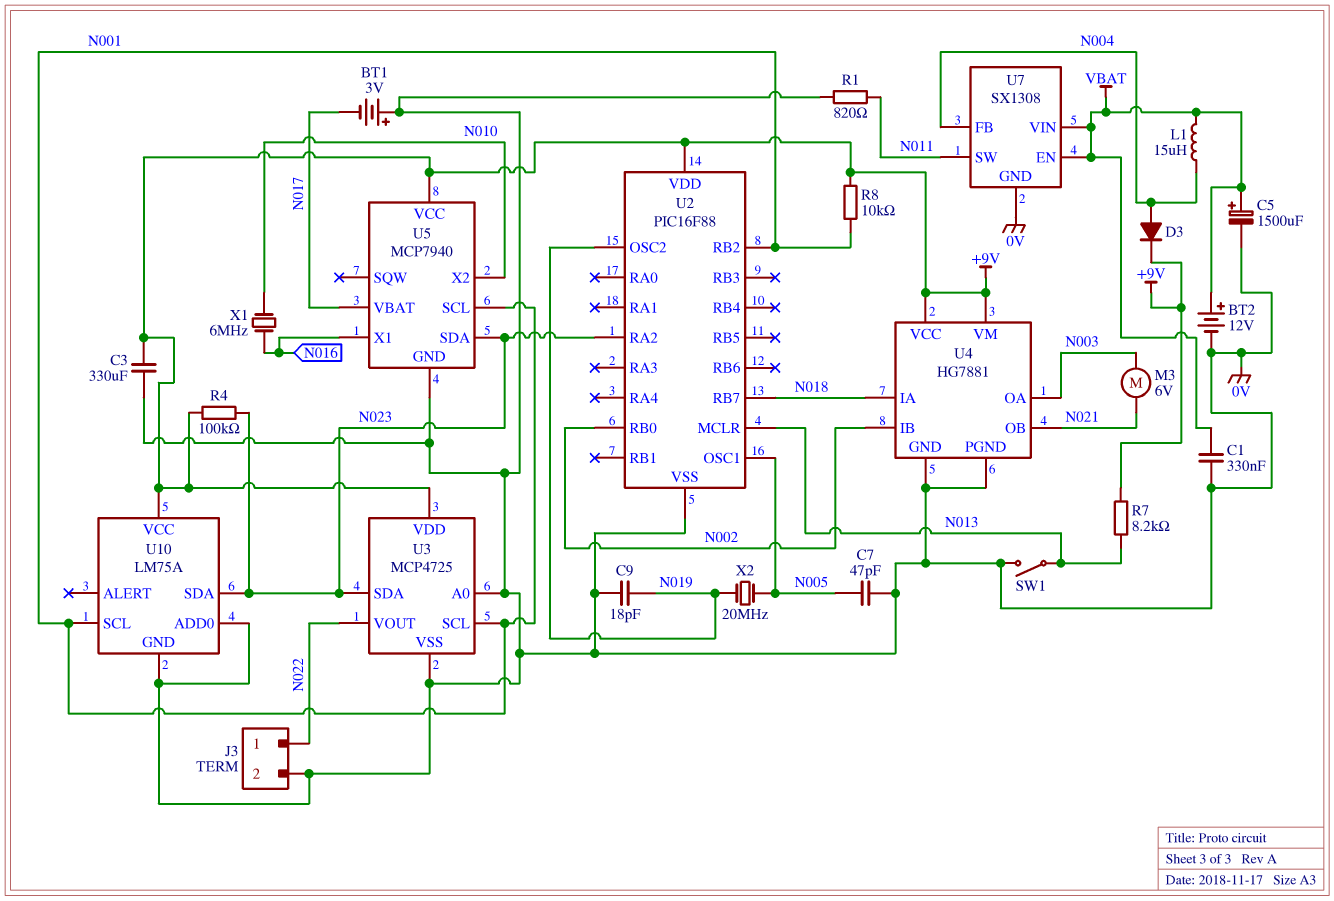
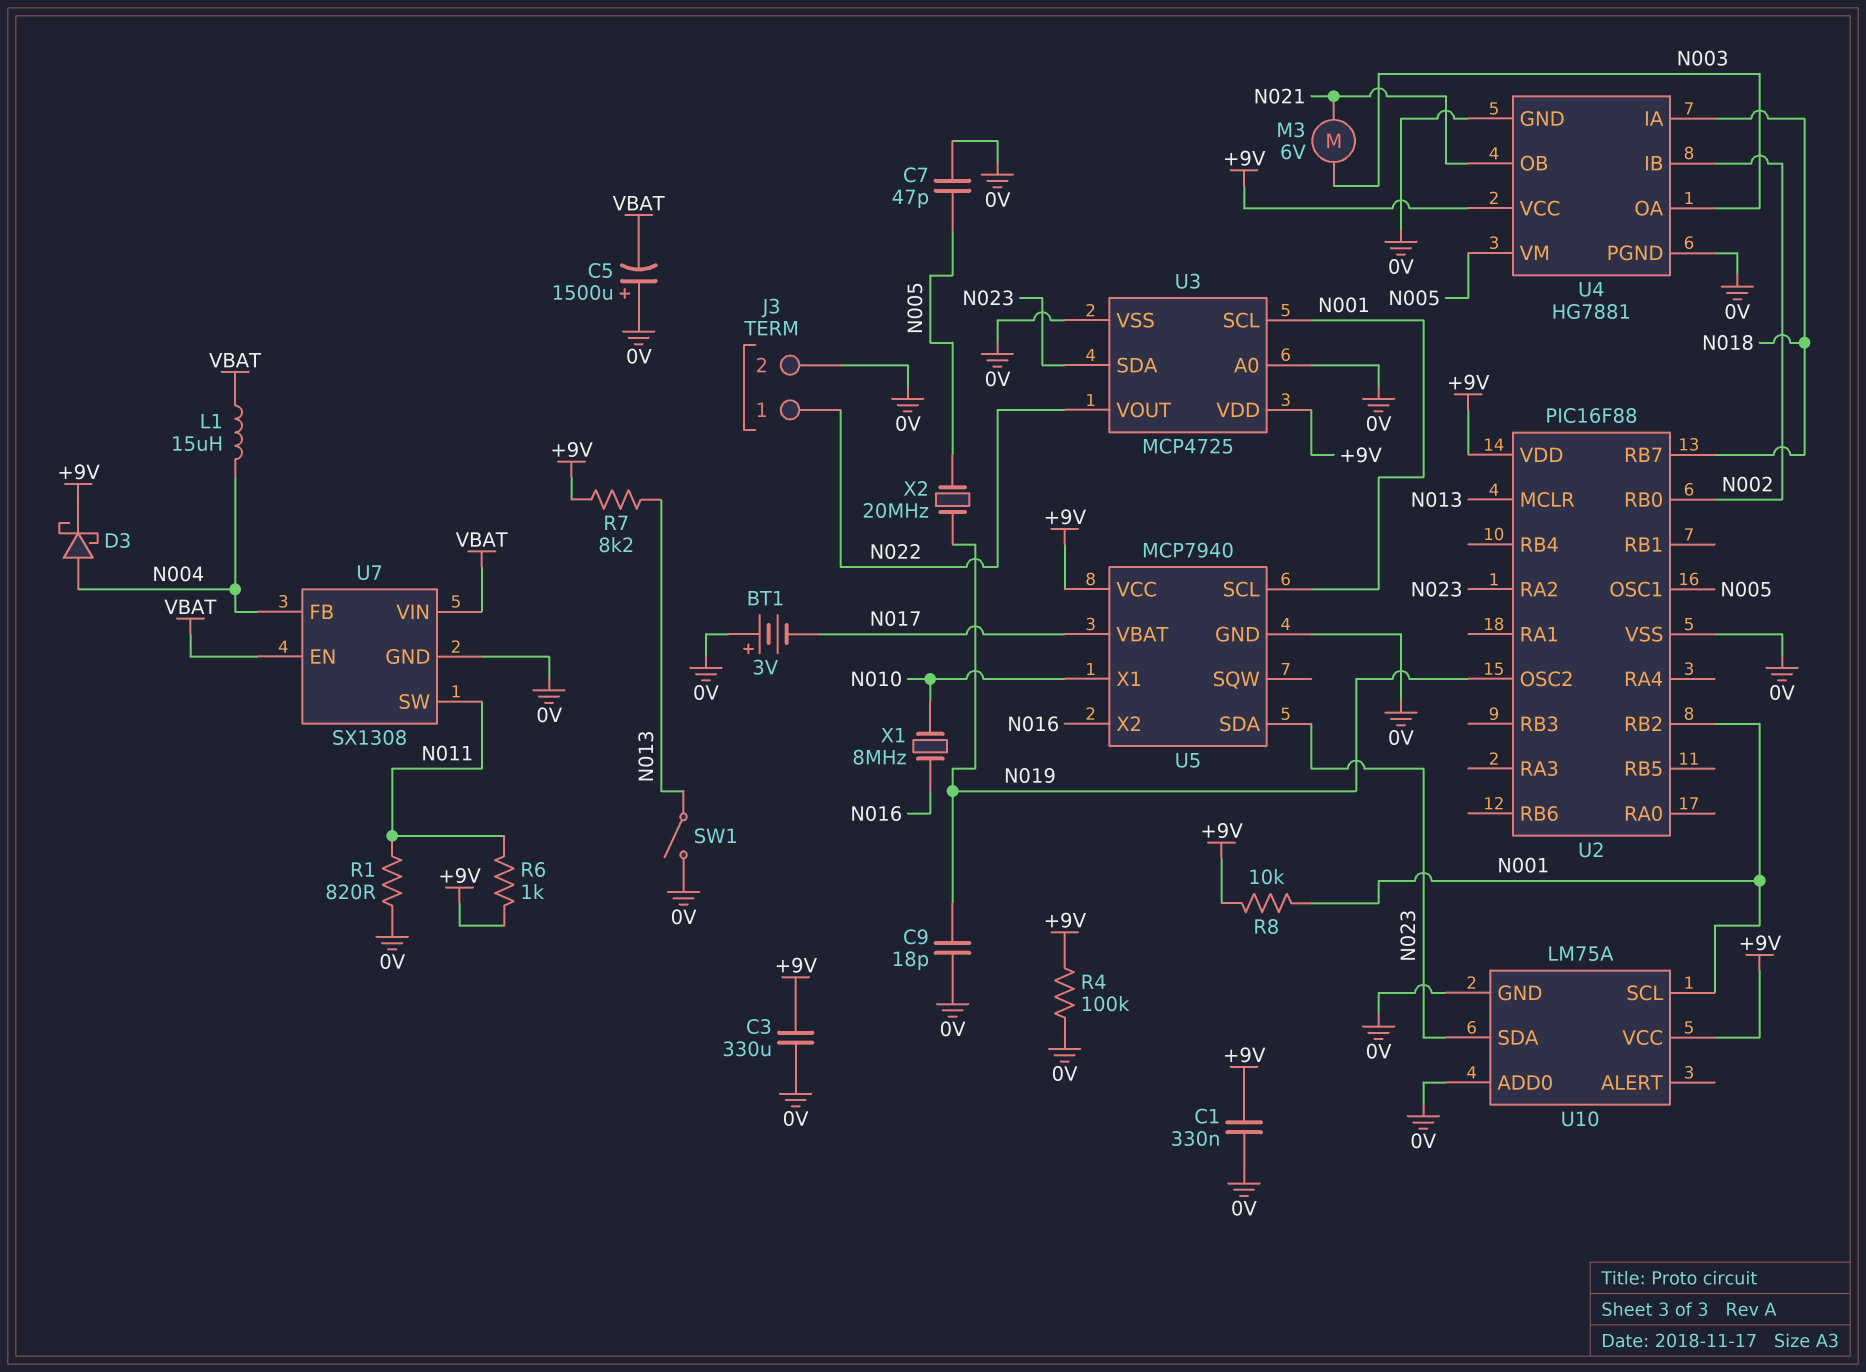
BT2: 12V (plus VBAT, minus 0V) -> none
C1: 330nF (0V, VBAT) -> 330nF (+9V, 0V)
C5: 1500uF (plus VBAT, minus 0V) -> 1500uF (plus 0V, minus VBAT)
D3: diode (A N004, K +9V) -> schottky (A N004, K +9V)
R4: 100k (+9V, N023) -> 100k (+9V, 0V)
R6: none -> 1k (+9V, N011)
U4 pin VM: +9V -> N005
U5 pin X1: N016 -> N010
U5 pin X2: N010 -> N016
X1: 6MHz (N010, N016) -> 8MHz (N010, N016)

